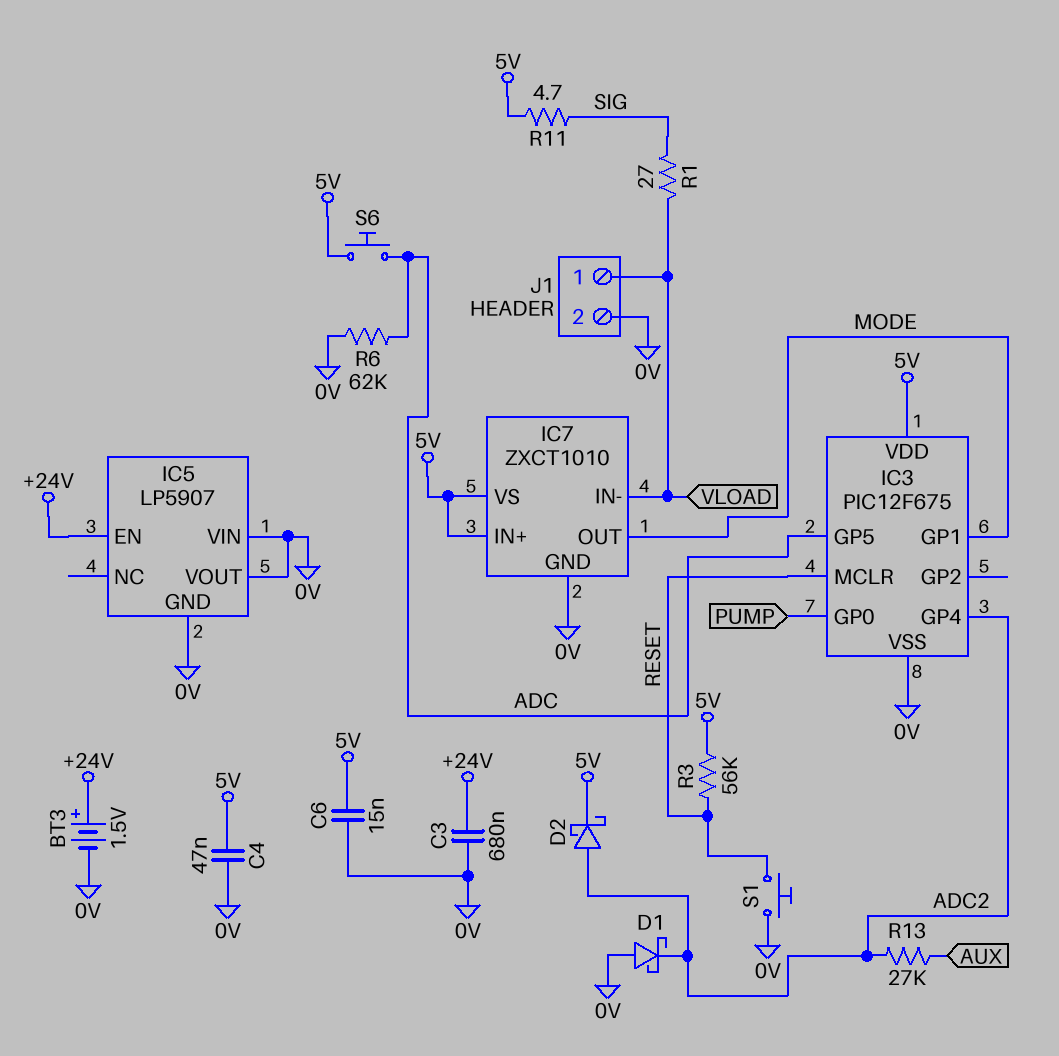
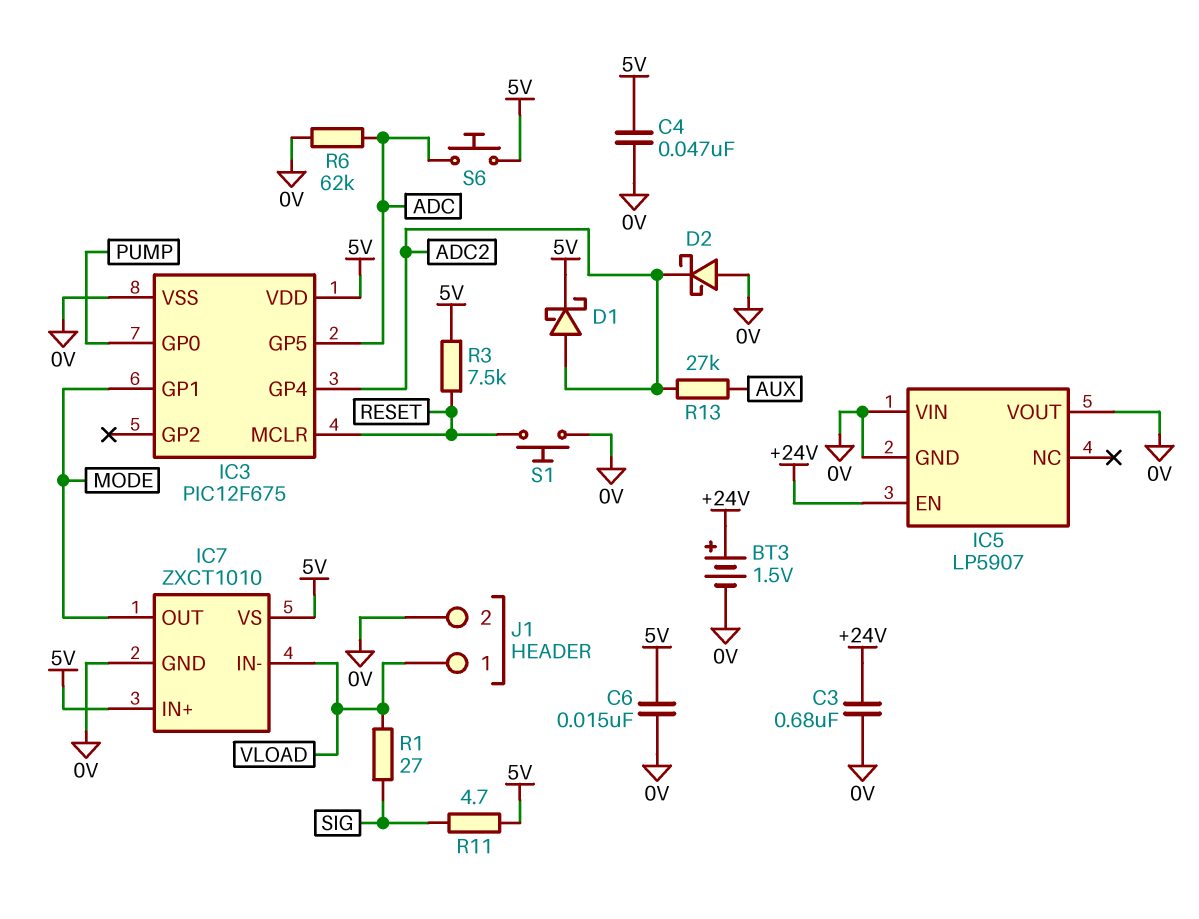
D1: schottky (A 0V, K ADC2) -> schottky (A ADC2, K 5V)
D2: schottky (A ADC2, K 5V) -> schottky (A 0V, K ADC2)
R3: 56k (5V, RESET) -> 7.5k (5V, RESET)

